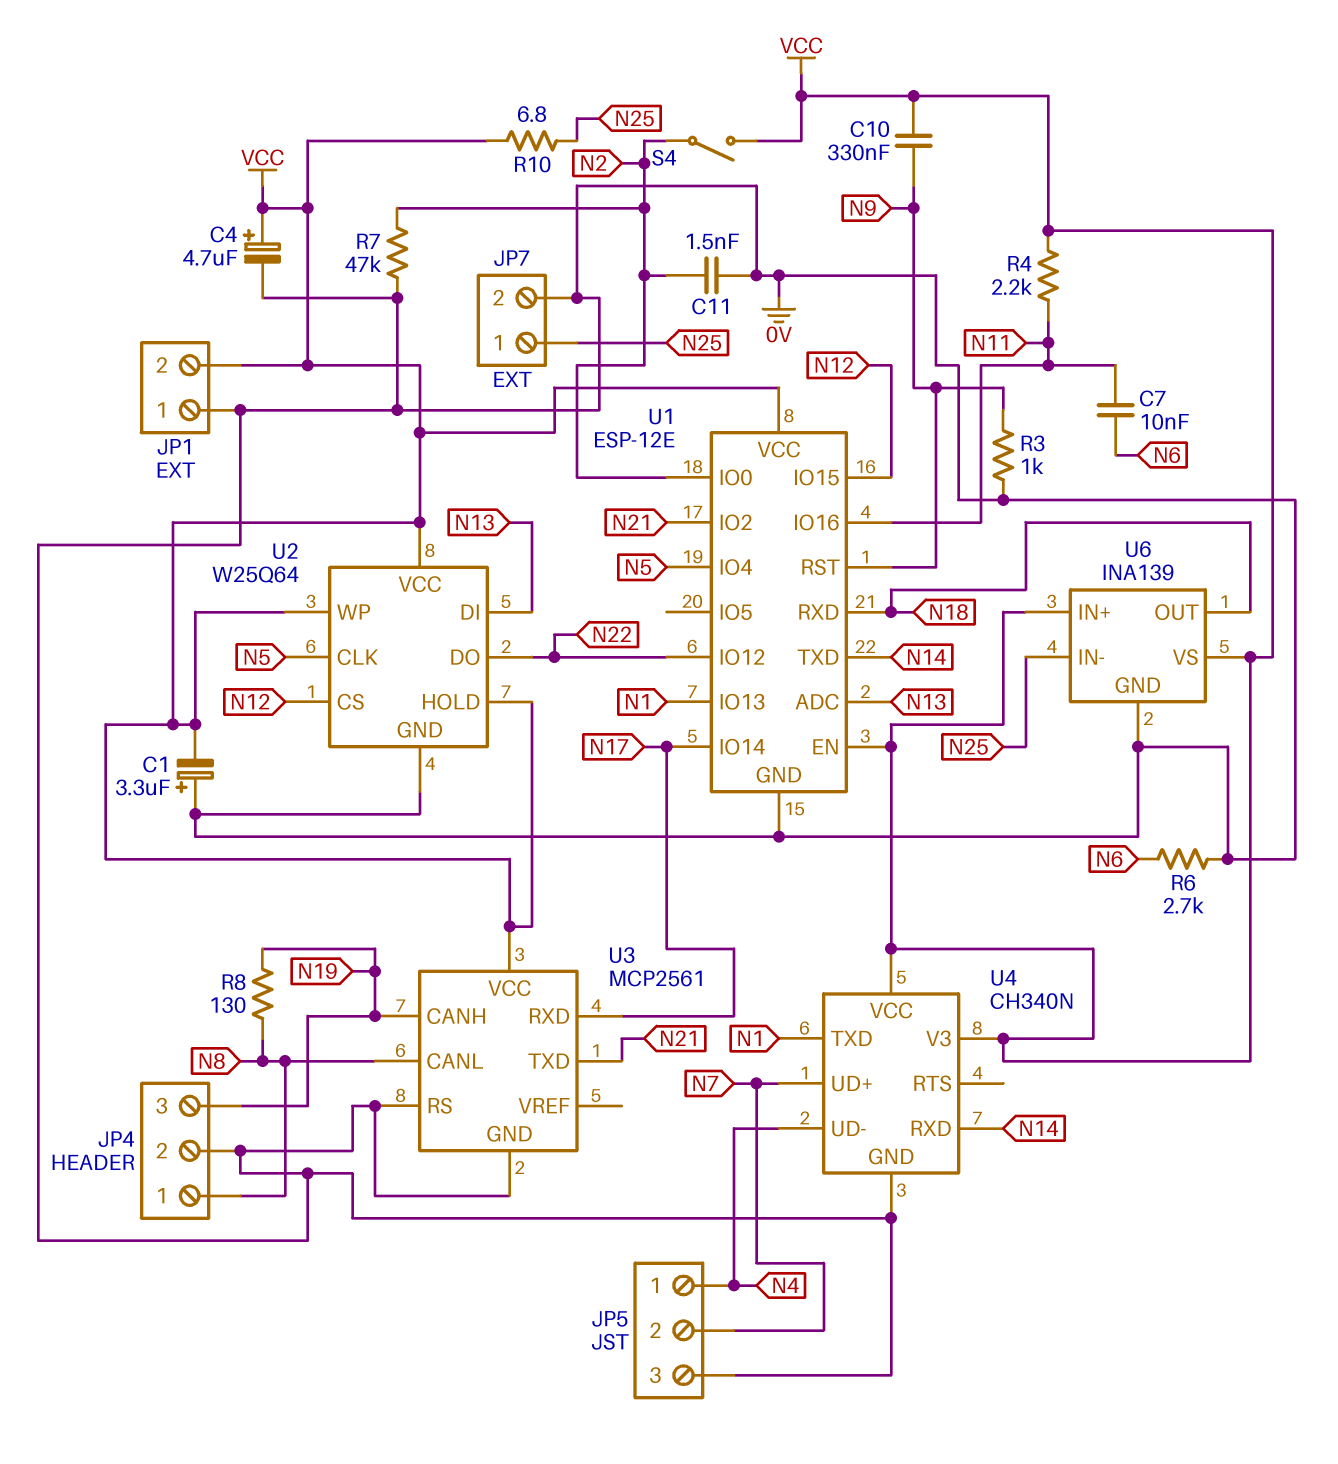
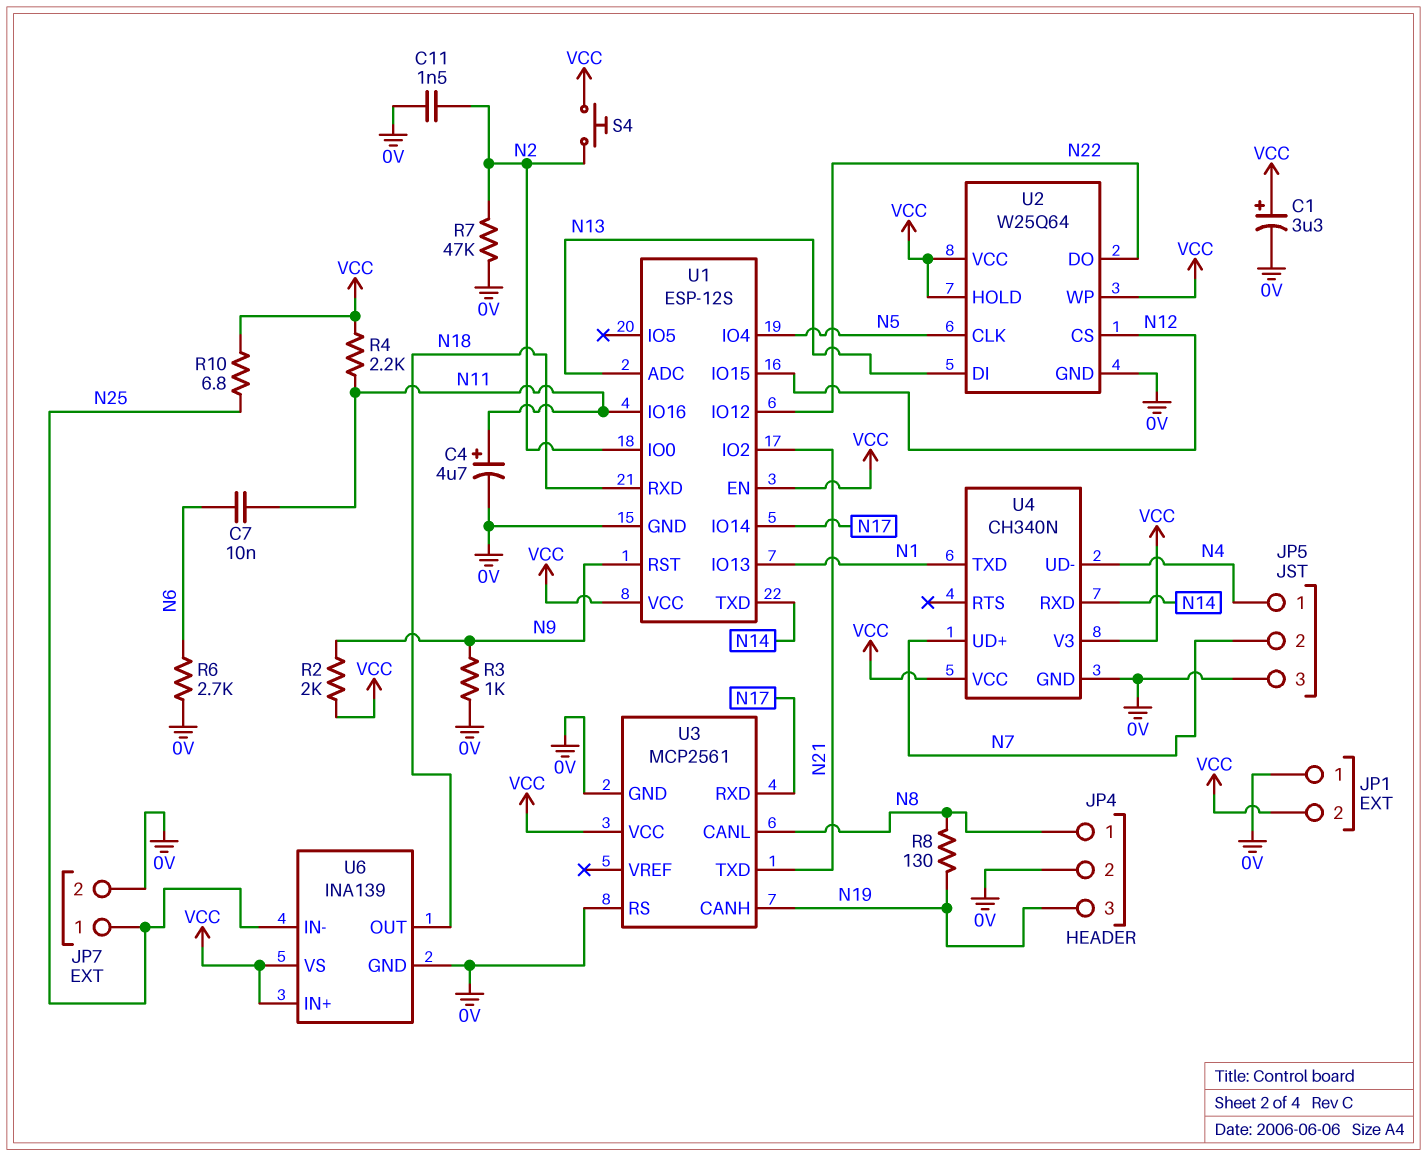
C1: 3.3uF (plus 0V, minus VCC) -> 3.3uF (plus VCC, minus 0V)
C4: 4.7uF (plus VCC, minus 0V) -> 4.7uF (plus N11, minus 0V)
C10: 330nF (N9, VCC) -> none
R2: none -> 2k (N9, VCC)
S4: switch (N2, VCC) -> button (N2, VCC)
U1: ESP-12E -> ESP-12S

